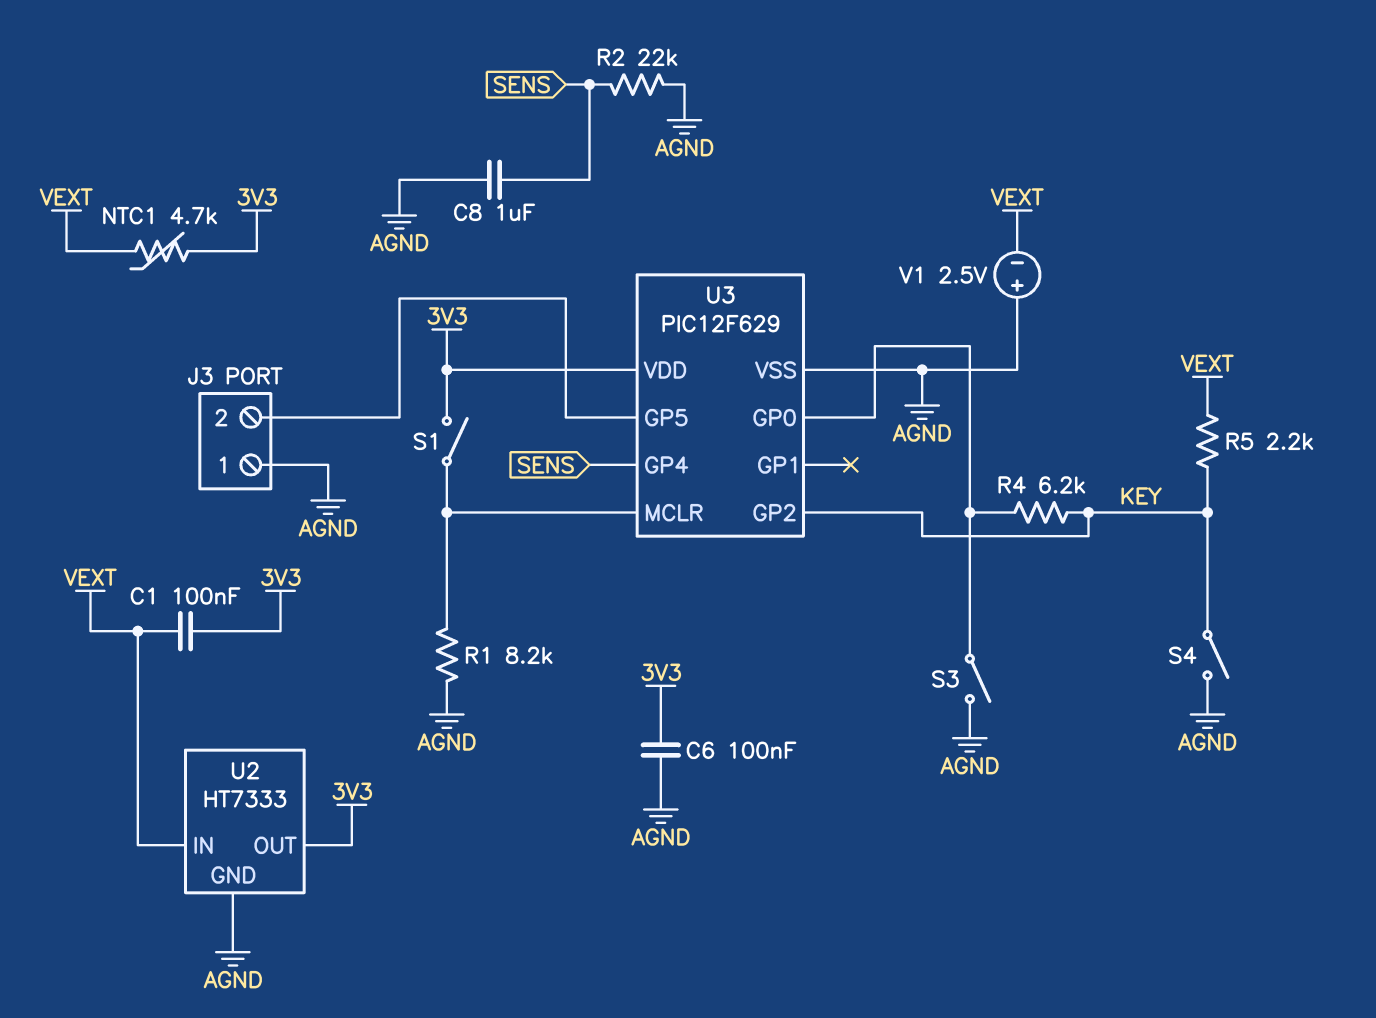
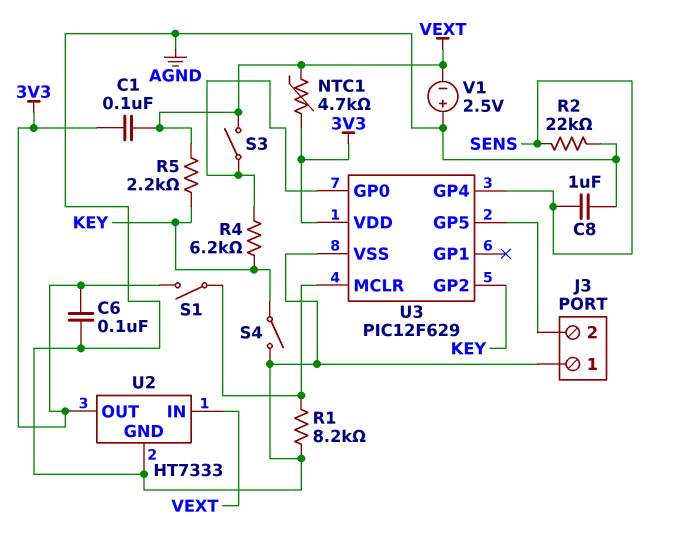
S3: switch (AGND, U3/GP0) -> switch (U3/GP0, VEXT)

